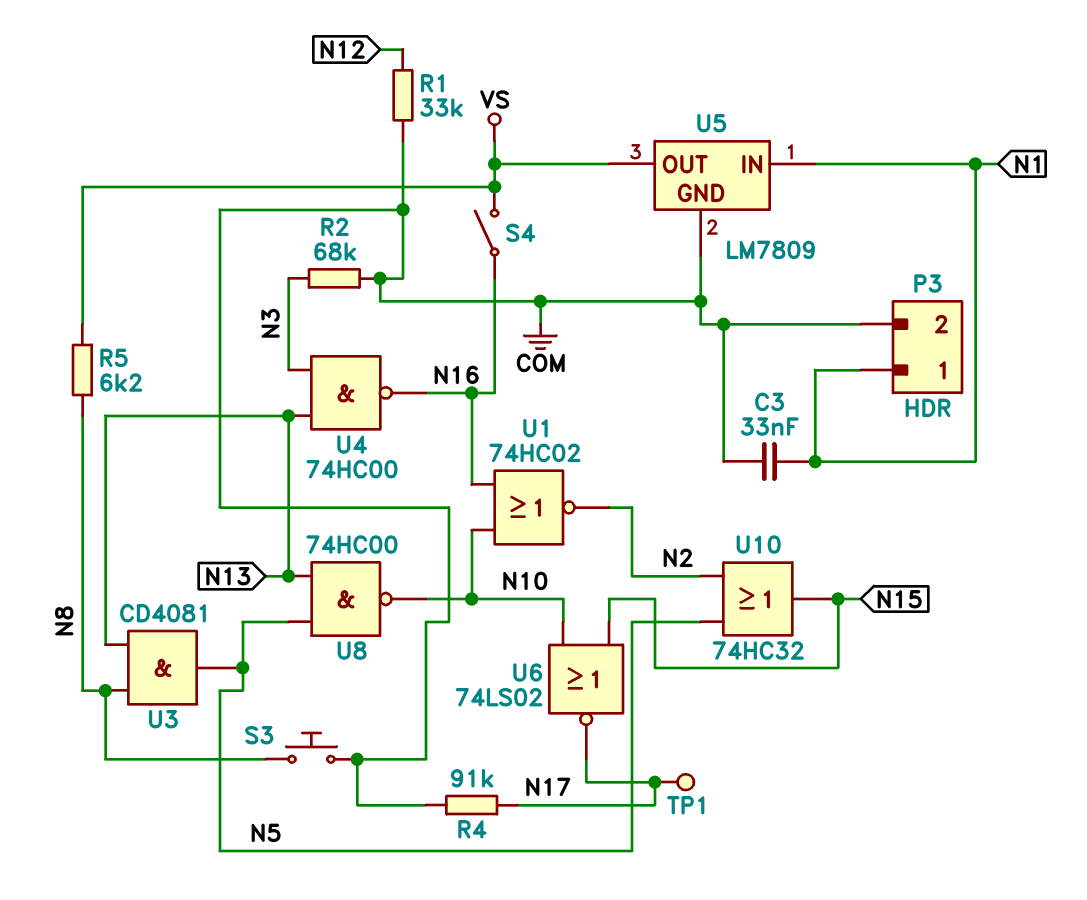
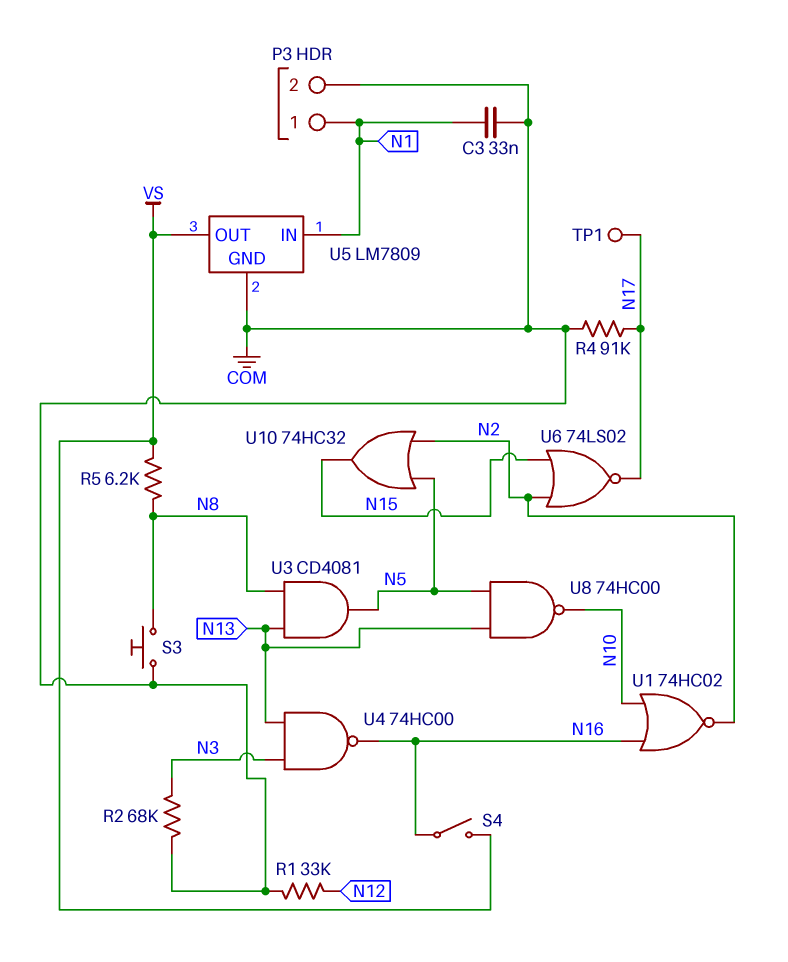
U6: NOR 74LS02 (in N10, in N15, out N17) -> NOR 74LS02 (in N2, in N15, out N17)

